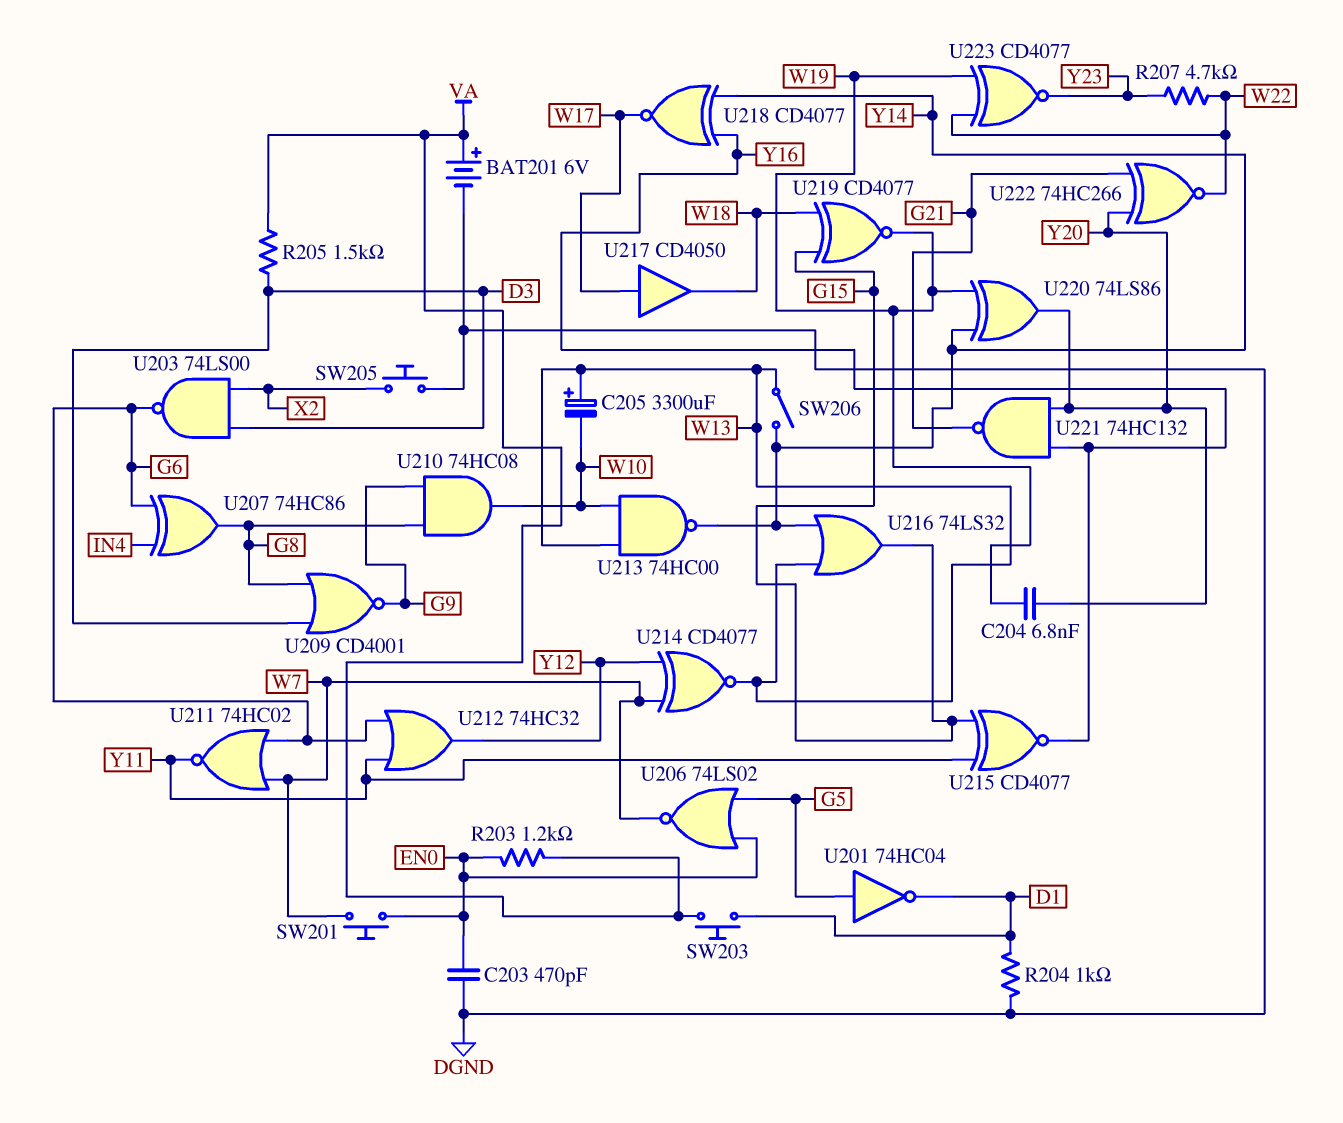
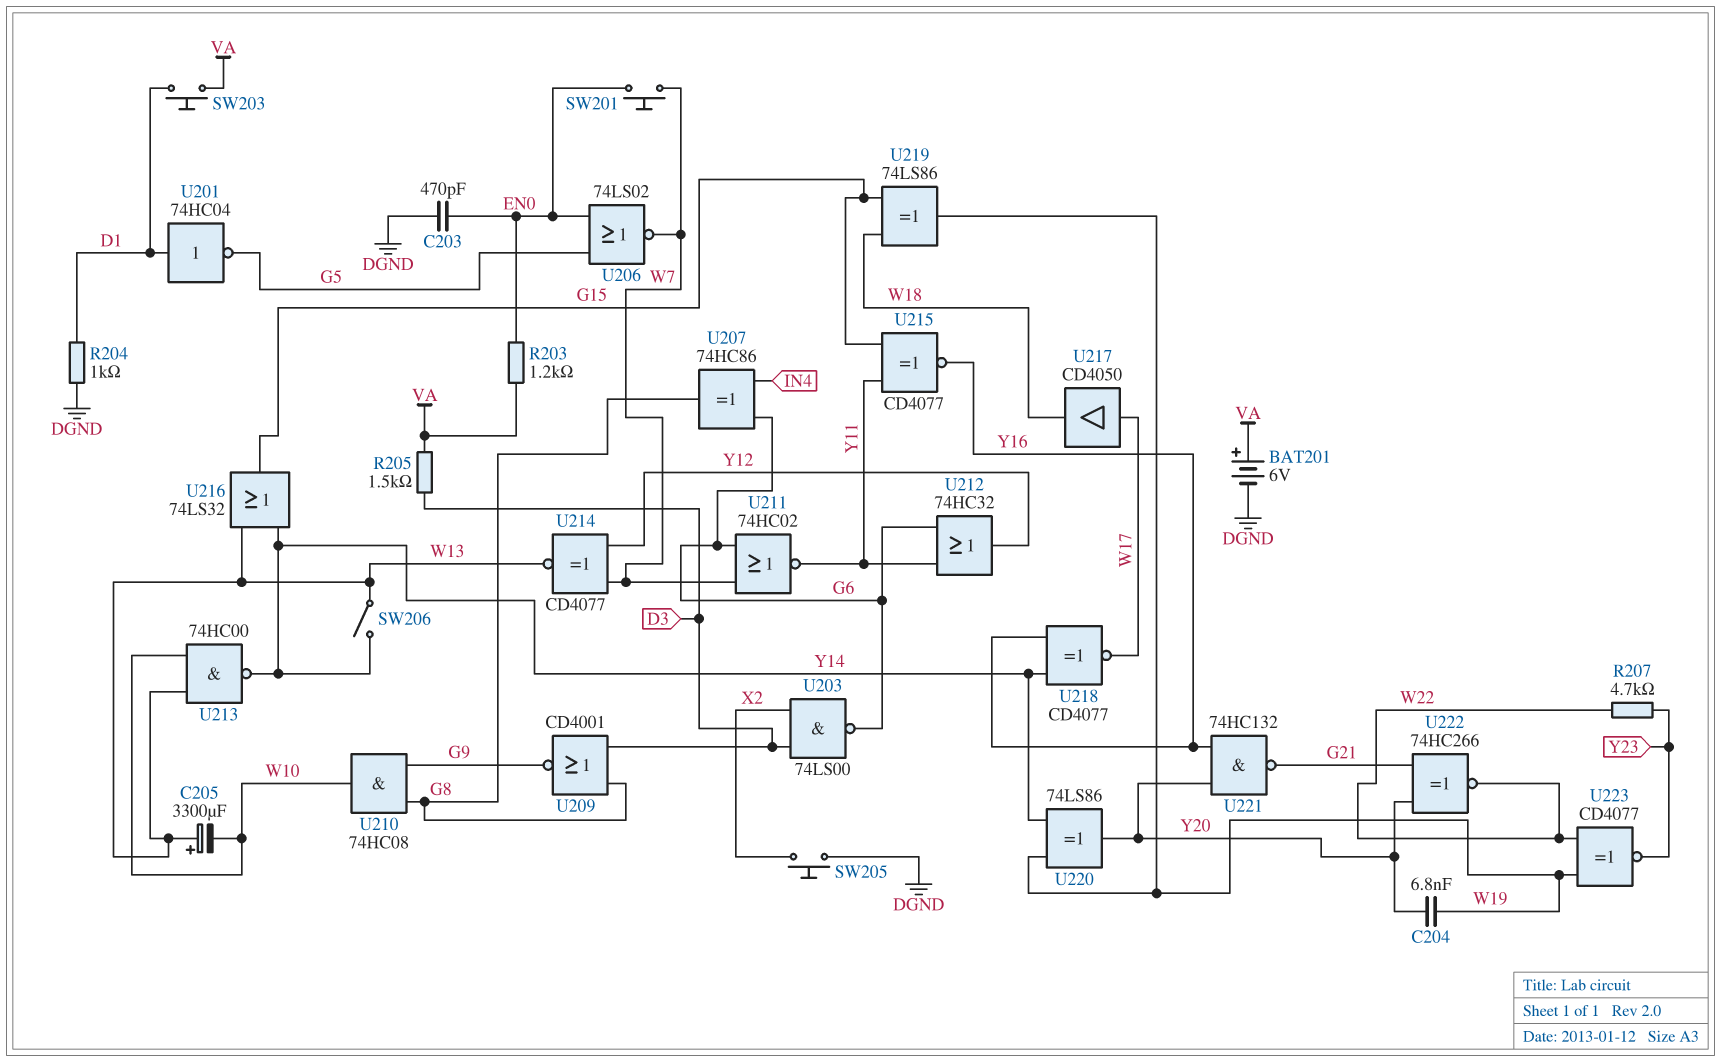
U201: NOT 74HC04 (in G5, out D1) -> NOT 74HC04 (in D1, out G5)
U219: XNOR CD4077 (in G15, in W18, out W19) -> XOR 74LS86 (in G15, in W18, out W19)

